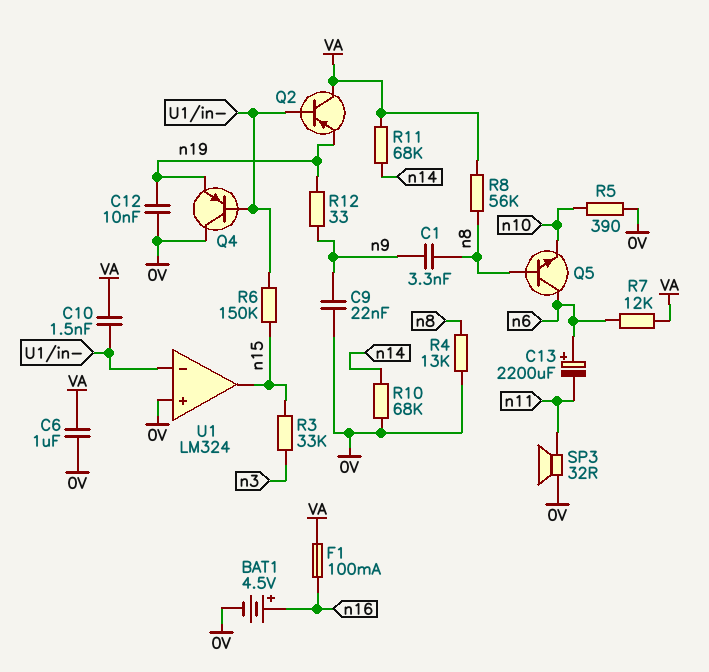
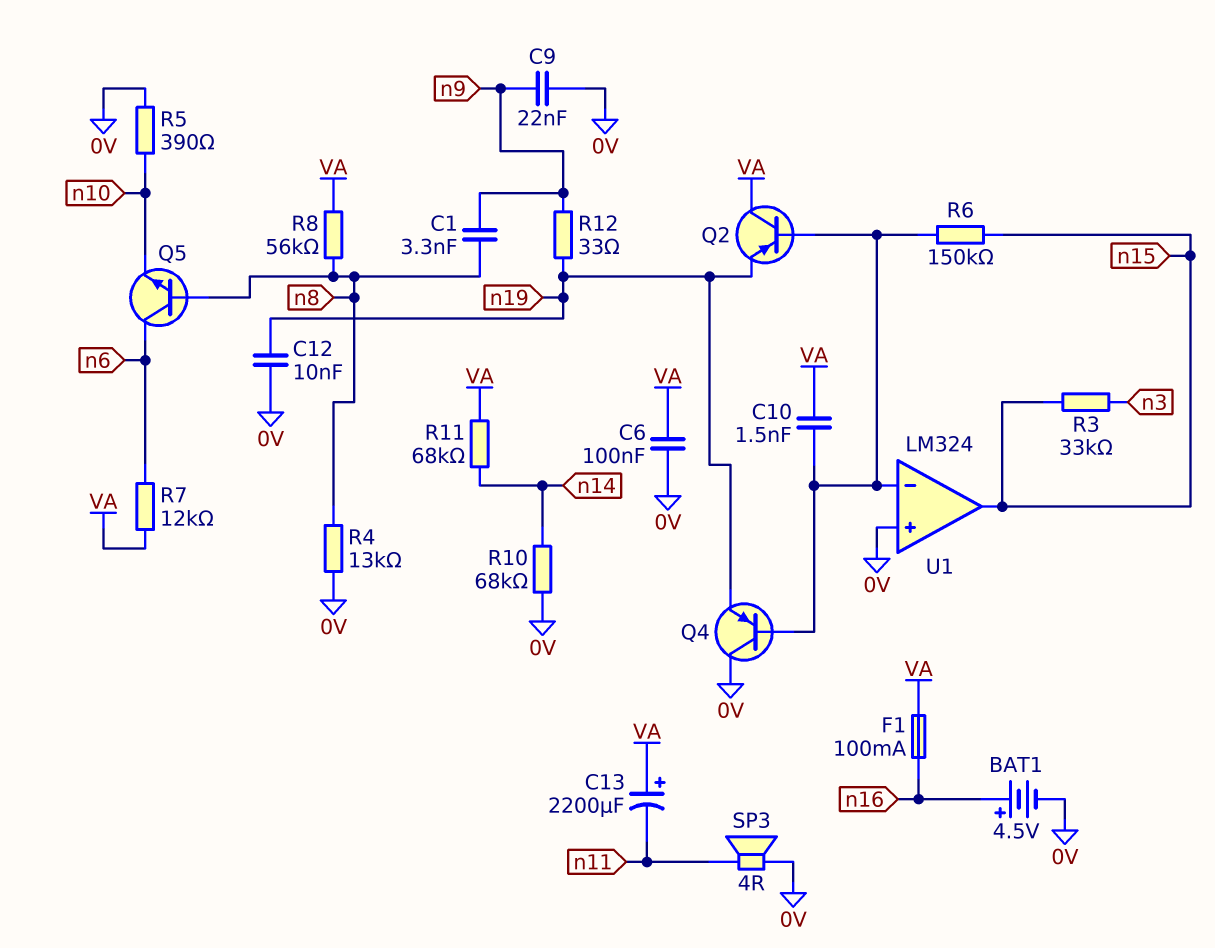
C6: 1uF (0V, VA) -> 100nF (0V, VA)
C13: 2200uF (plus n6, minus n11) -> 2200uF (plus VA, minus n11)
SP3: speaker 32R (0V, n11) -> speaker 4R (0V, n11)

